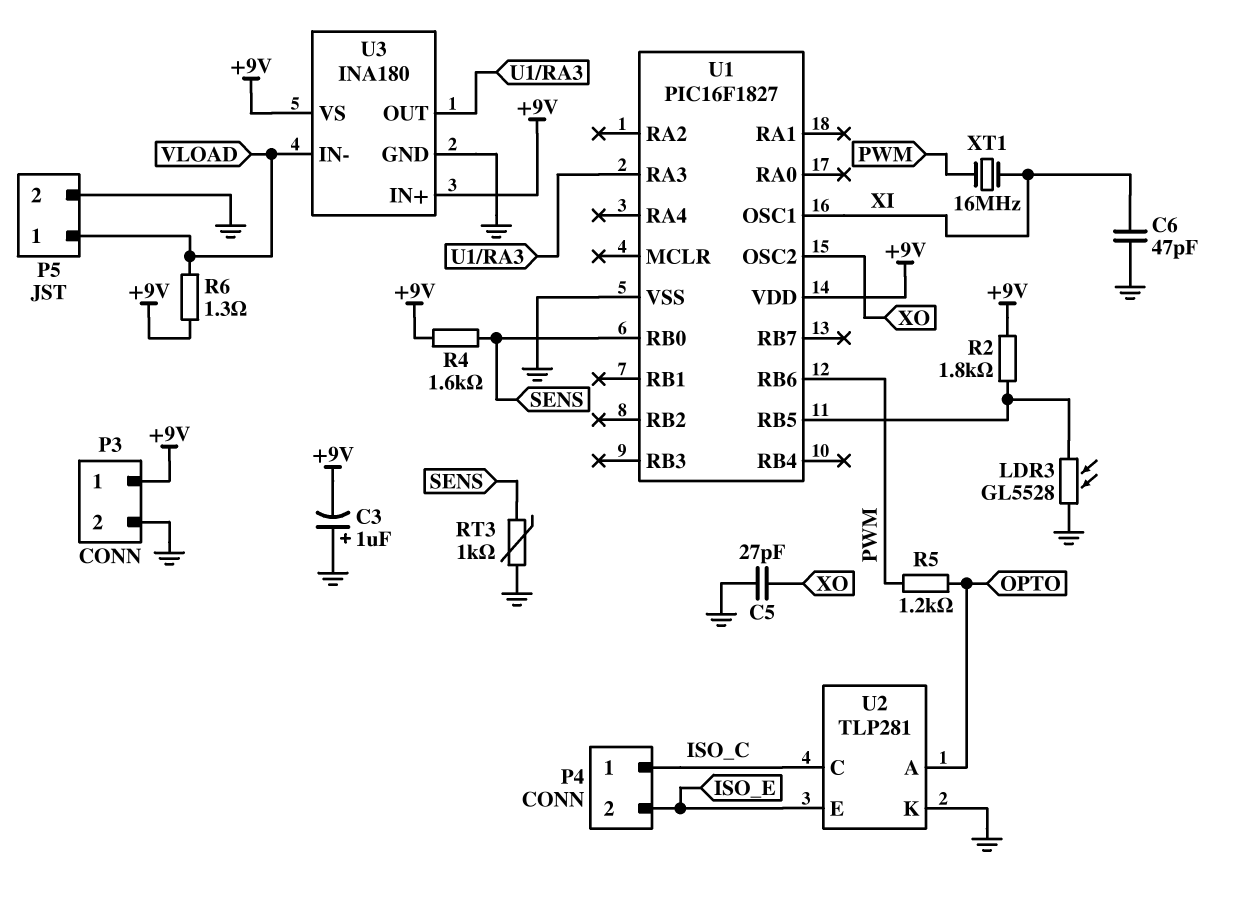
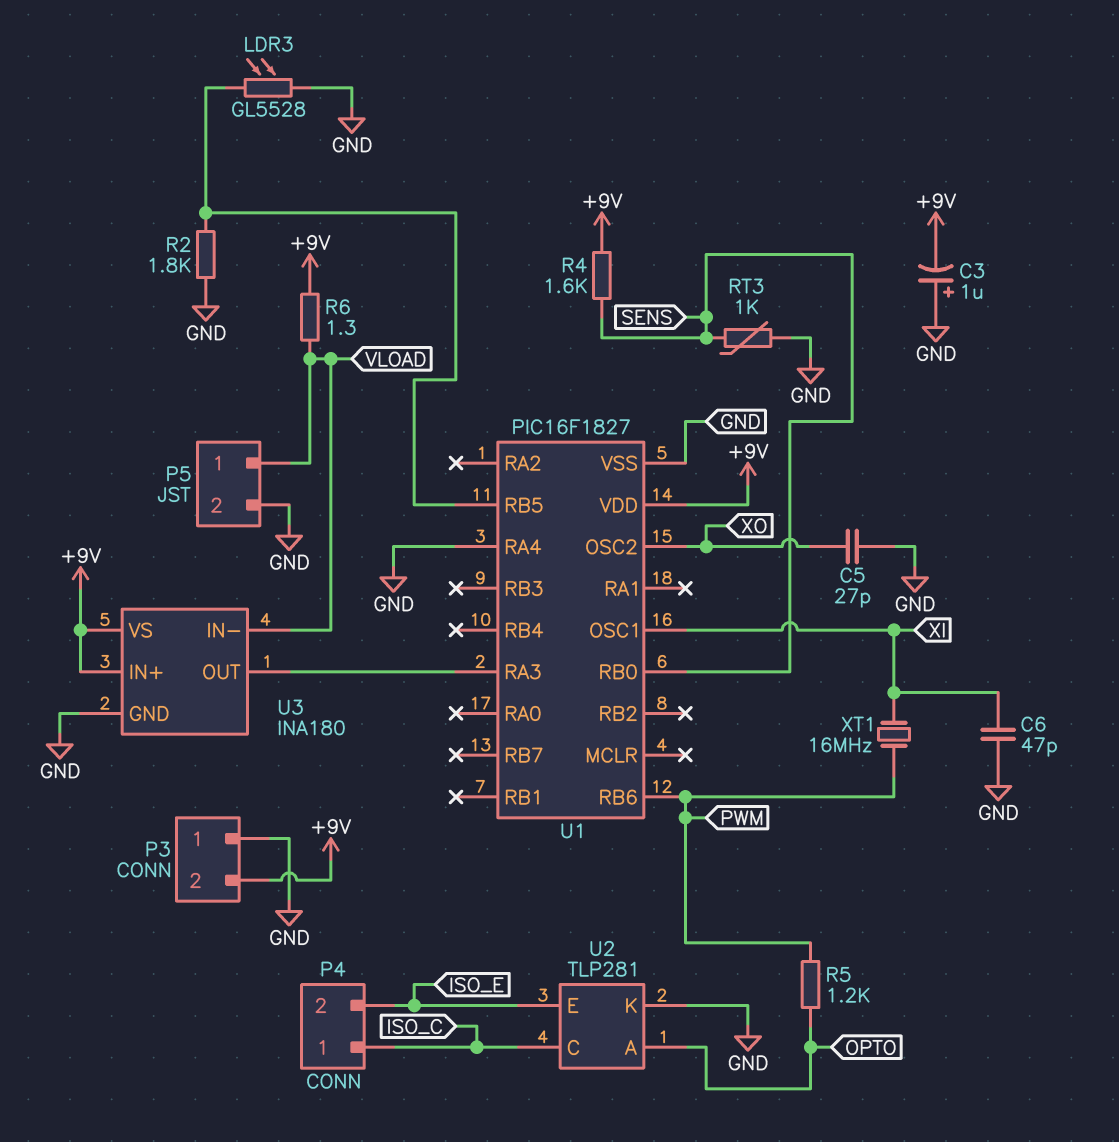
P3 pin 1: +9V -> GND
P3 pin 2: GND -> +9V
R2: 1.8k (+9V, U1/RB5) -> 1.8k (GND, U1/RB5)
U1 pin RA4: none -> GND

